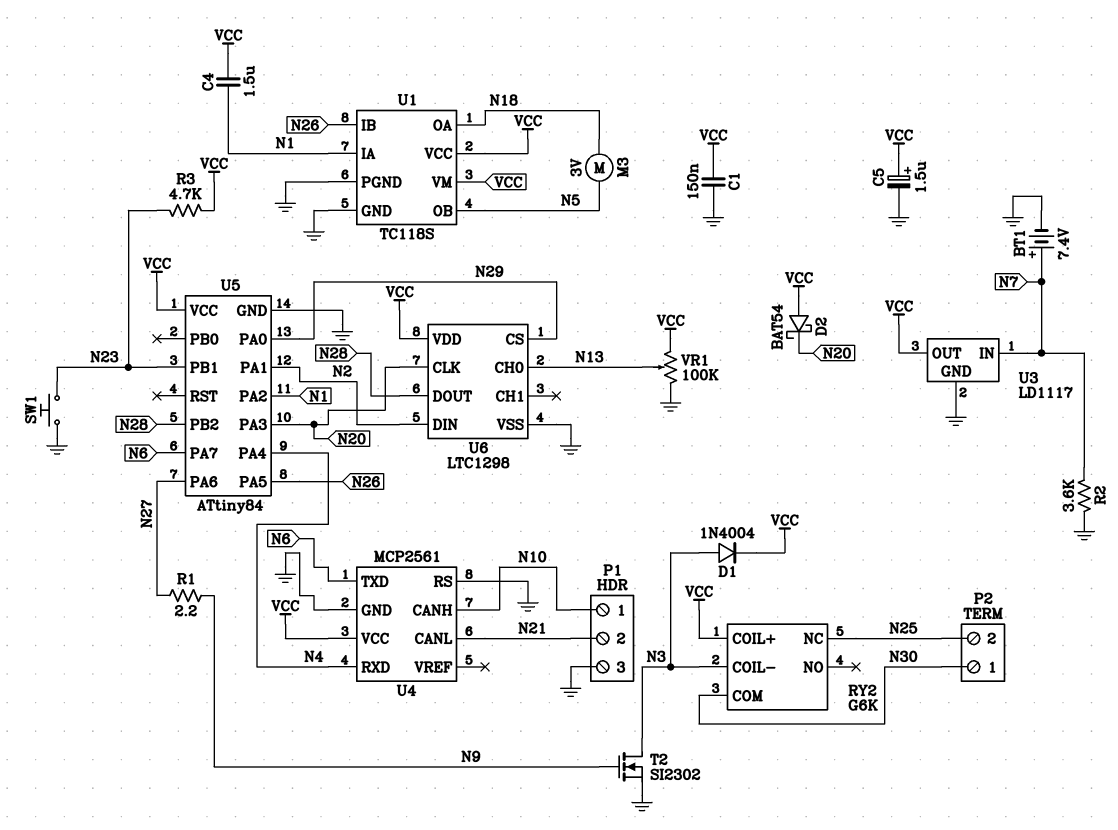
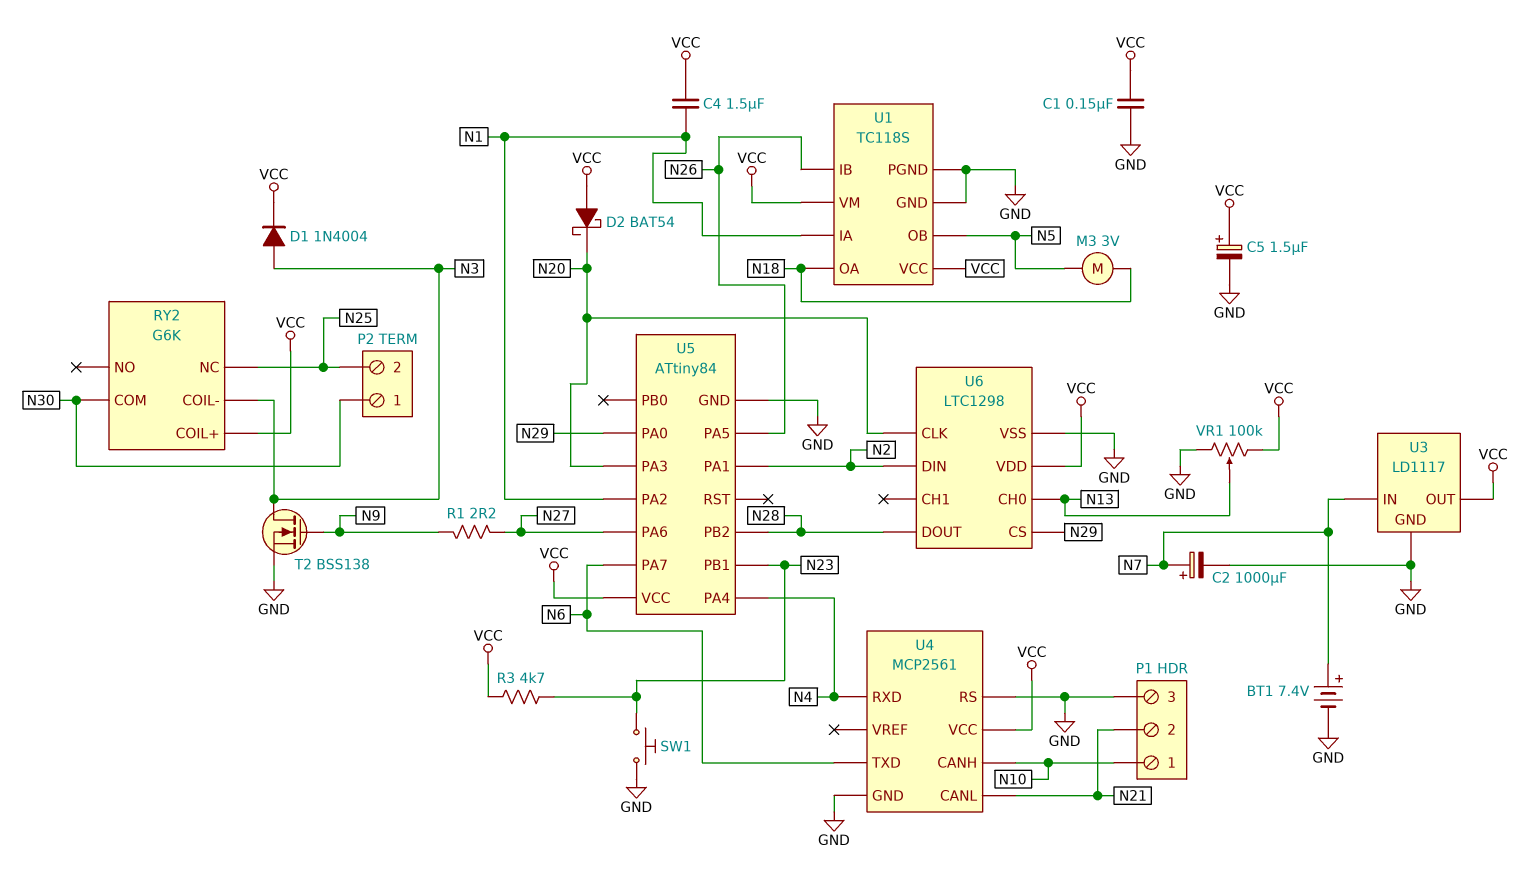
C2: none -> 1000uF (plus N7, minus GND)
R2: 3.6k (GND, N7) -> none
T2: NMOS SI2302 (G N9, D N3, S GND) -> NMOS BSS138 (G N9, D N3, S GND)

